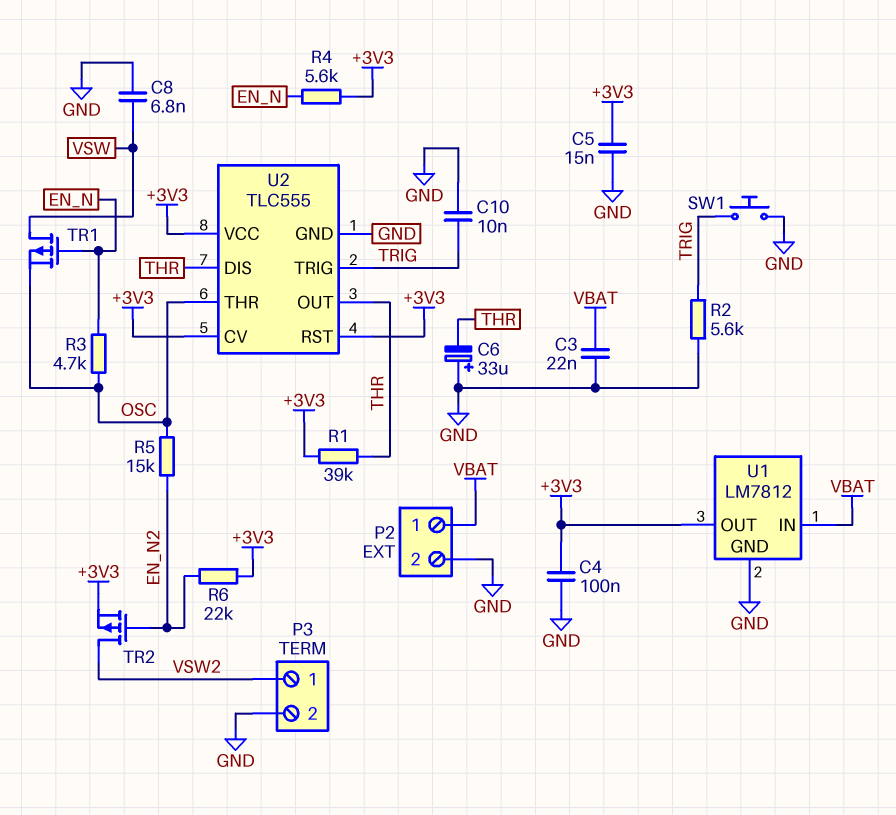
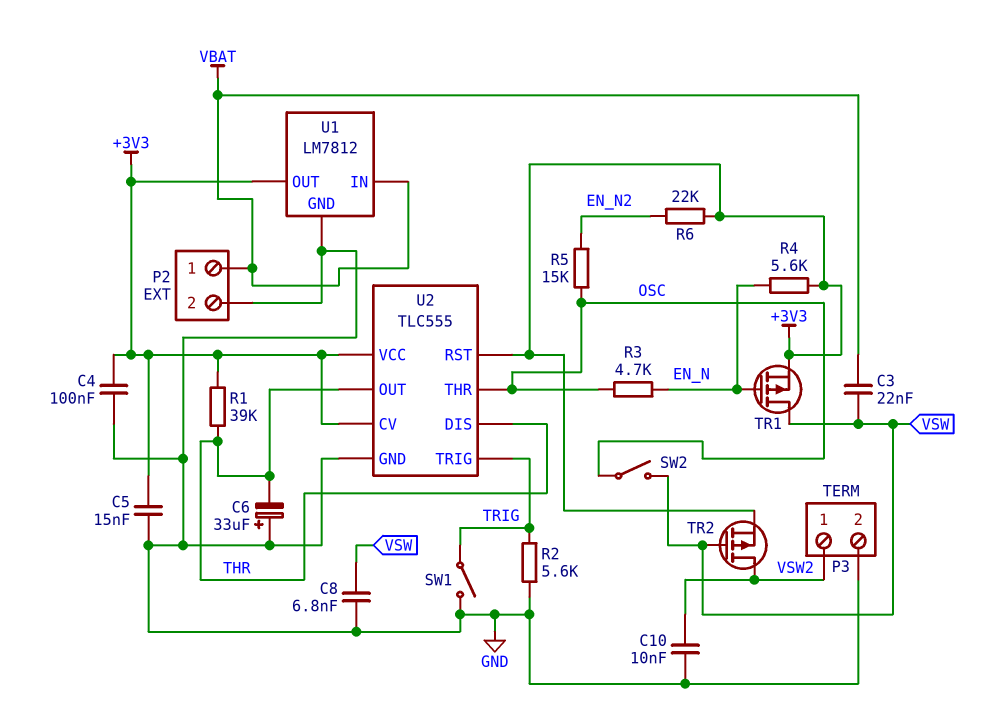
C3: 22nF (GND, VBAT) -> 22nF (VBAT, VSW)
C10: 10nF (GND, TRIG) -> 10nF (GND, VSW2)
SW1: button (GND, TRIG) -> switch (GND, TRIG)
SW2: none -> switch (OSC, VSW)
TR1: PMOS (G EN_N, D VSW, S OSC) -> PMOS (G EN_N, D VSW, S +3V3)
TR2: PMOS (G EN_N2, D VSW2, S +3V3) -> PMOS (G VSW, D VSW2, S +3V3)

